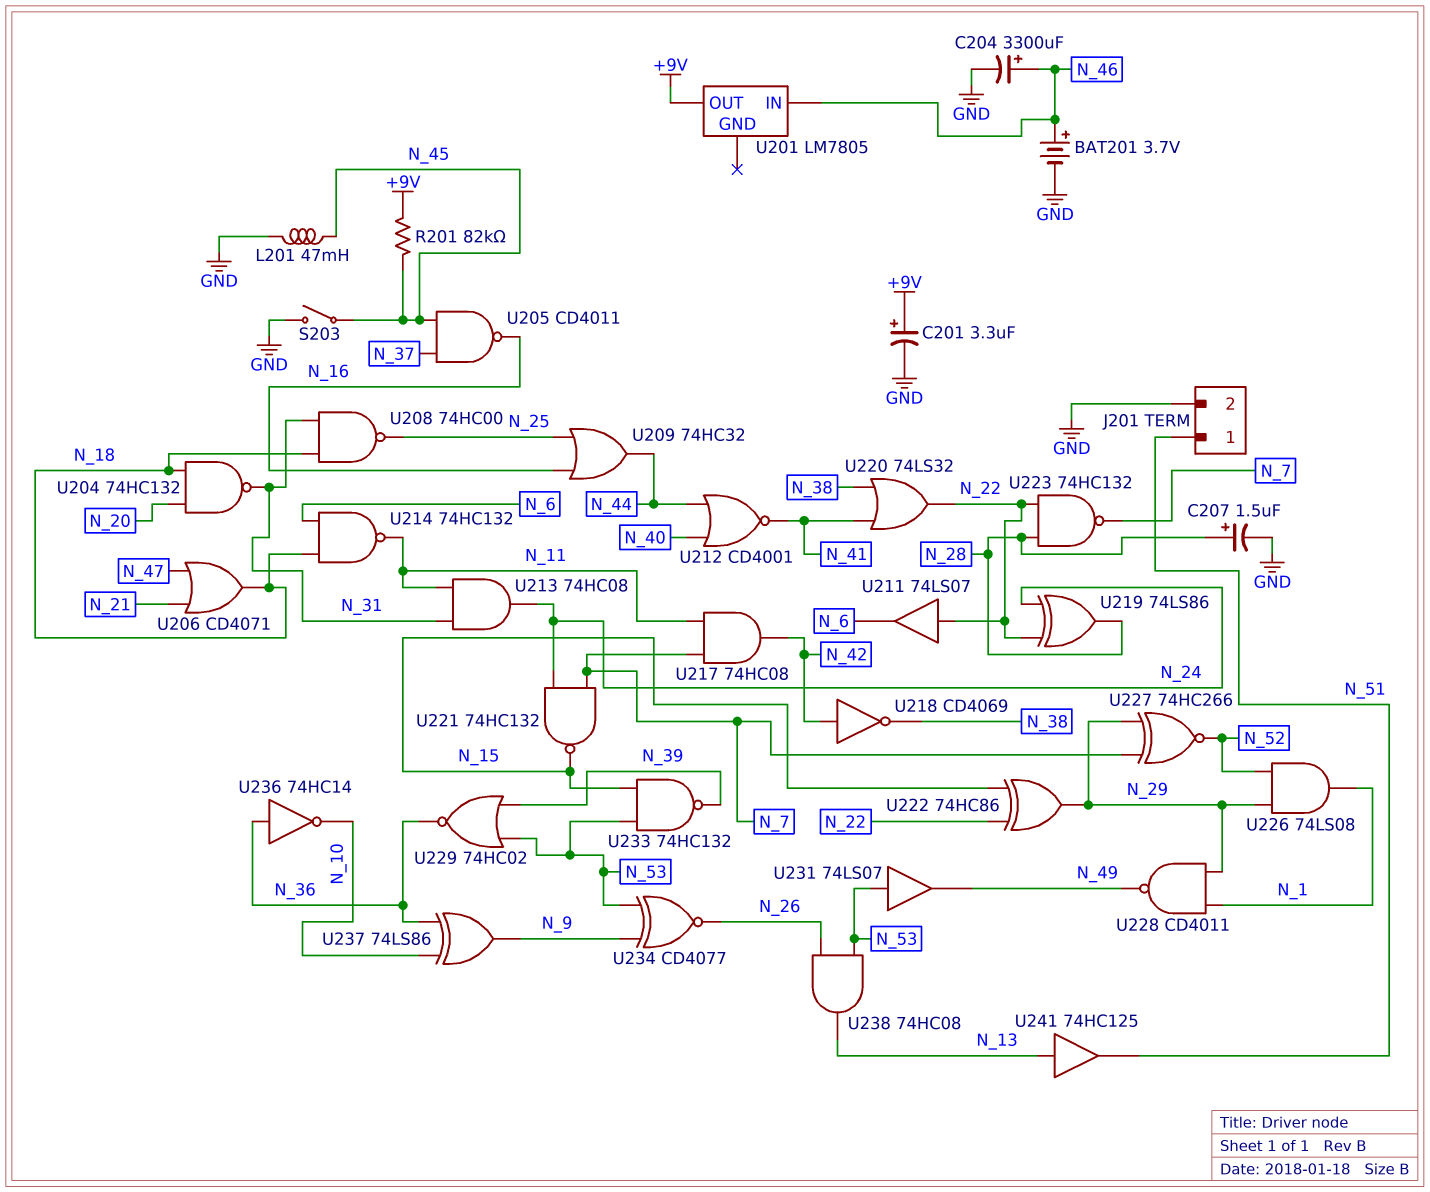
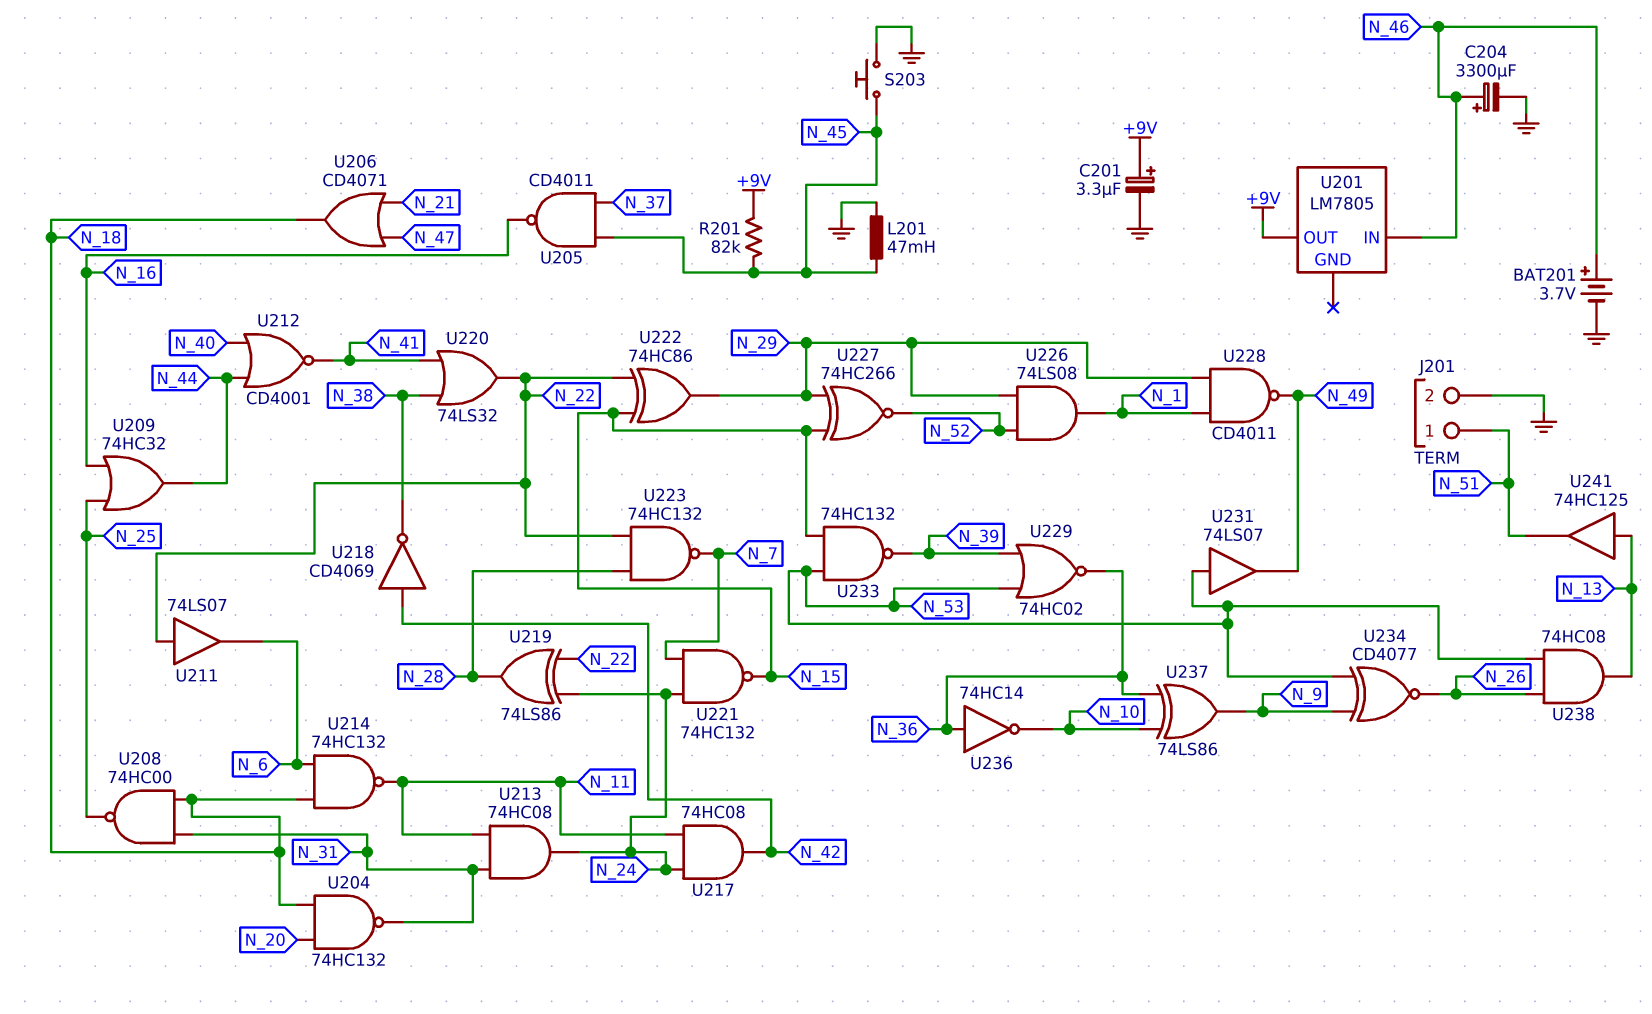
C207: 1.5uF (plus N_28, minus GND) -> none
S203: switch (GND, N_45) -> button (GND, N_45)
U217: AND 74HC08 (in N_7, in N_11, out N_42) -> AND 74HC08 (in N_11, in N_24, out N_42)
U227: XNOR 74HC266 (in N_7, in N_29, out N_52) -> XNOR 74HC266 (in N_15, in N_29, out N_52)

